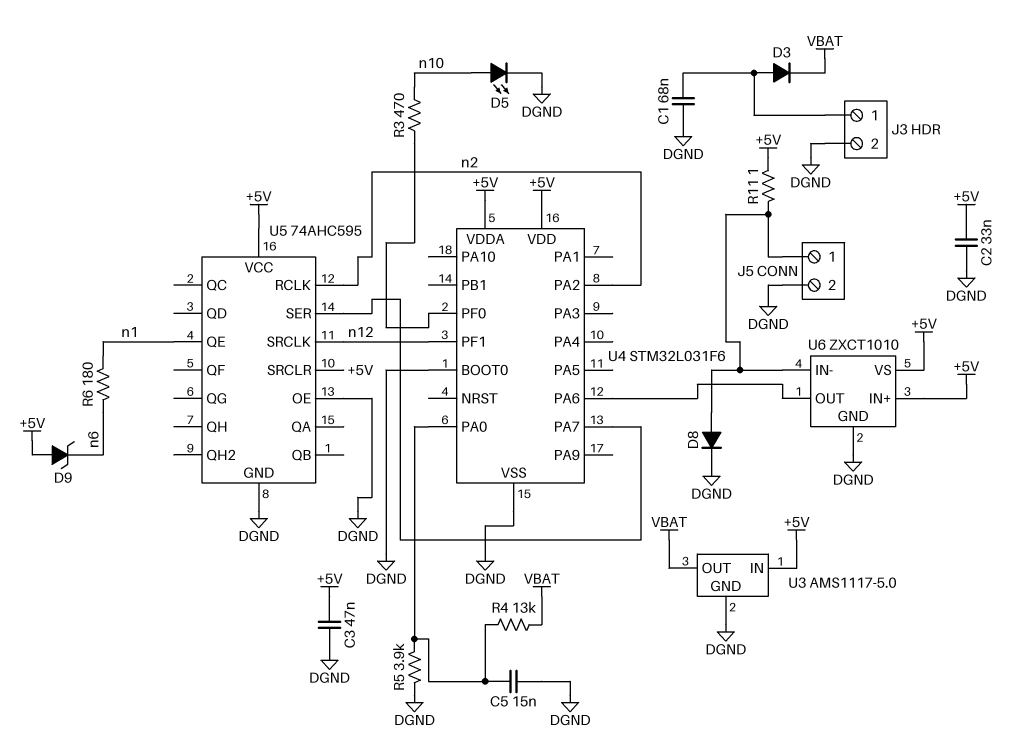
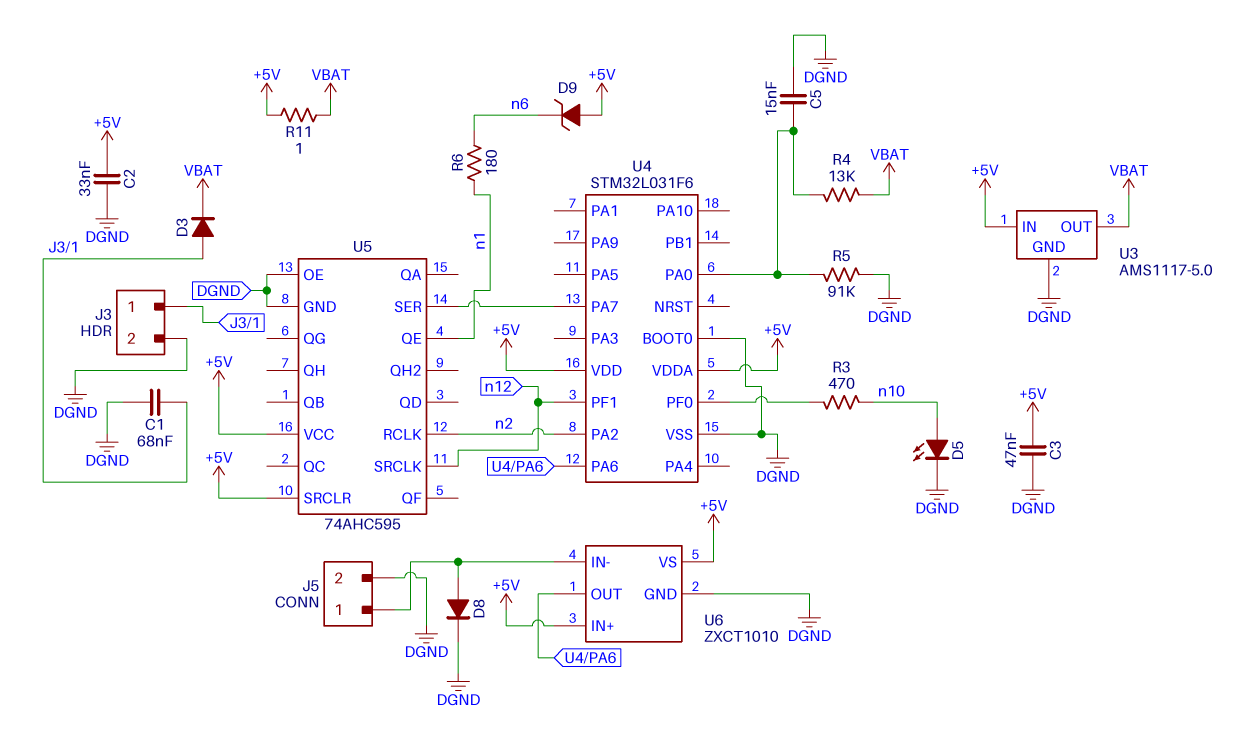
R5: 3.9k (DGND, U4/PA0) -> 91k (DGND, U4/PA0)
R11: 1 (+5V, J5/1) -> 1 (+5V, VBAT)

